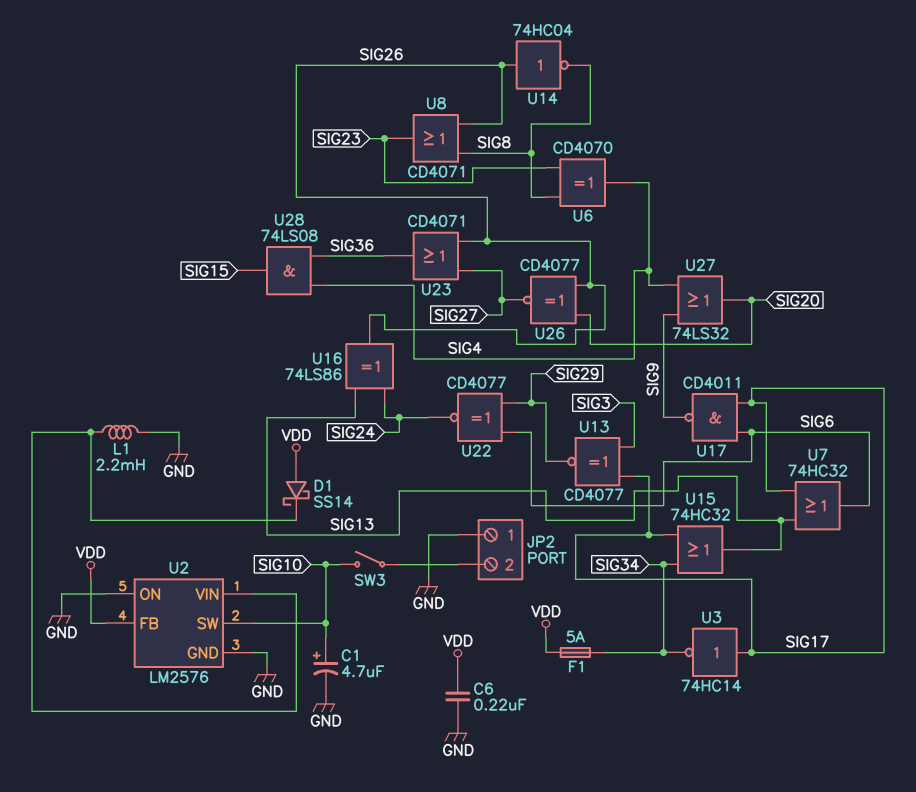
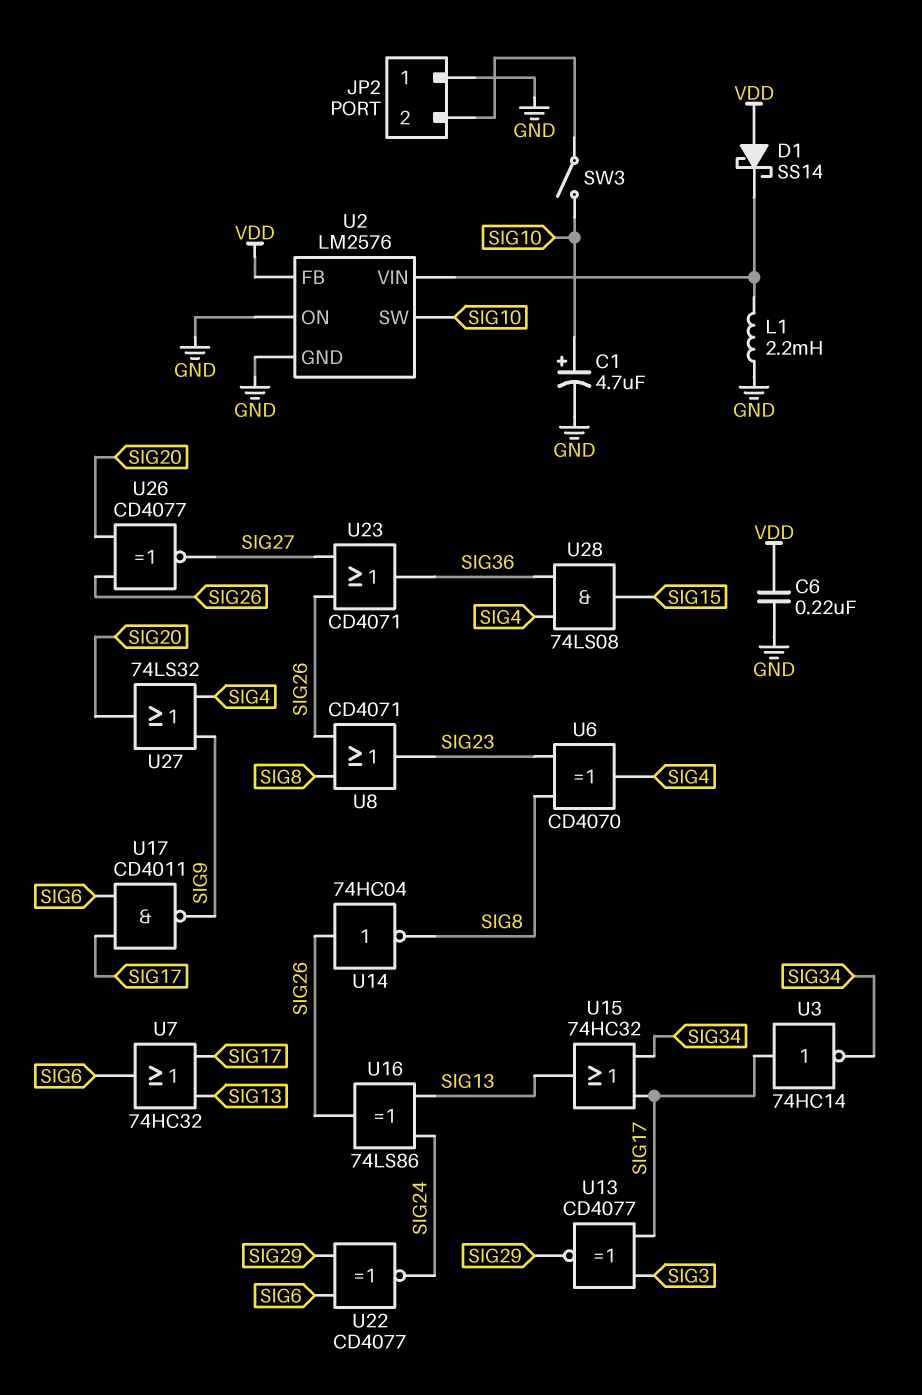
F1: 5A (SIG34, VDD) -> none

